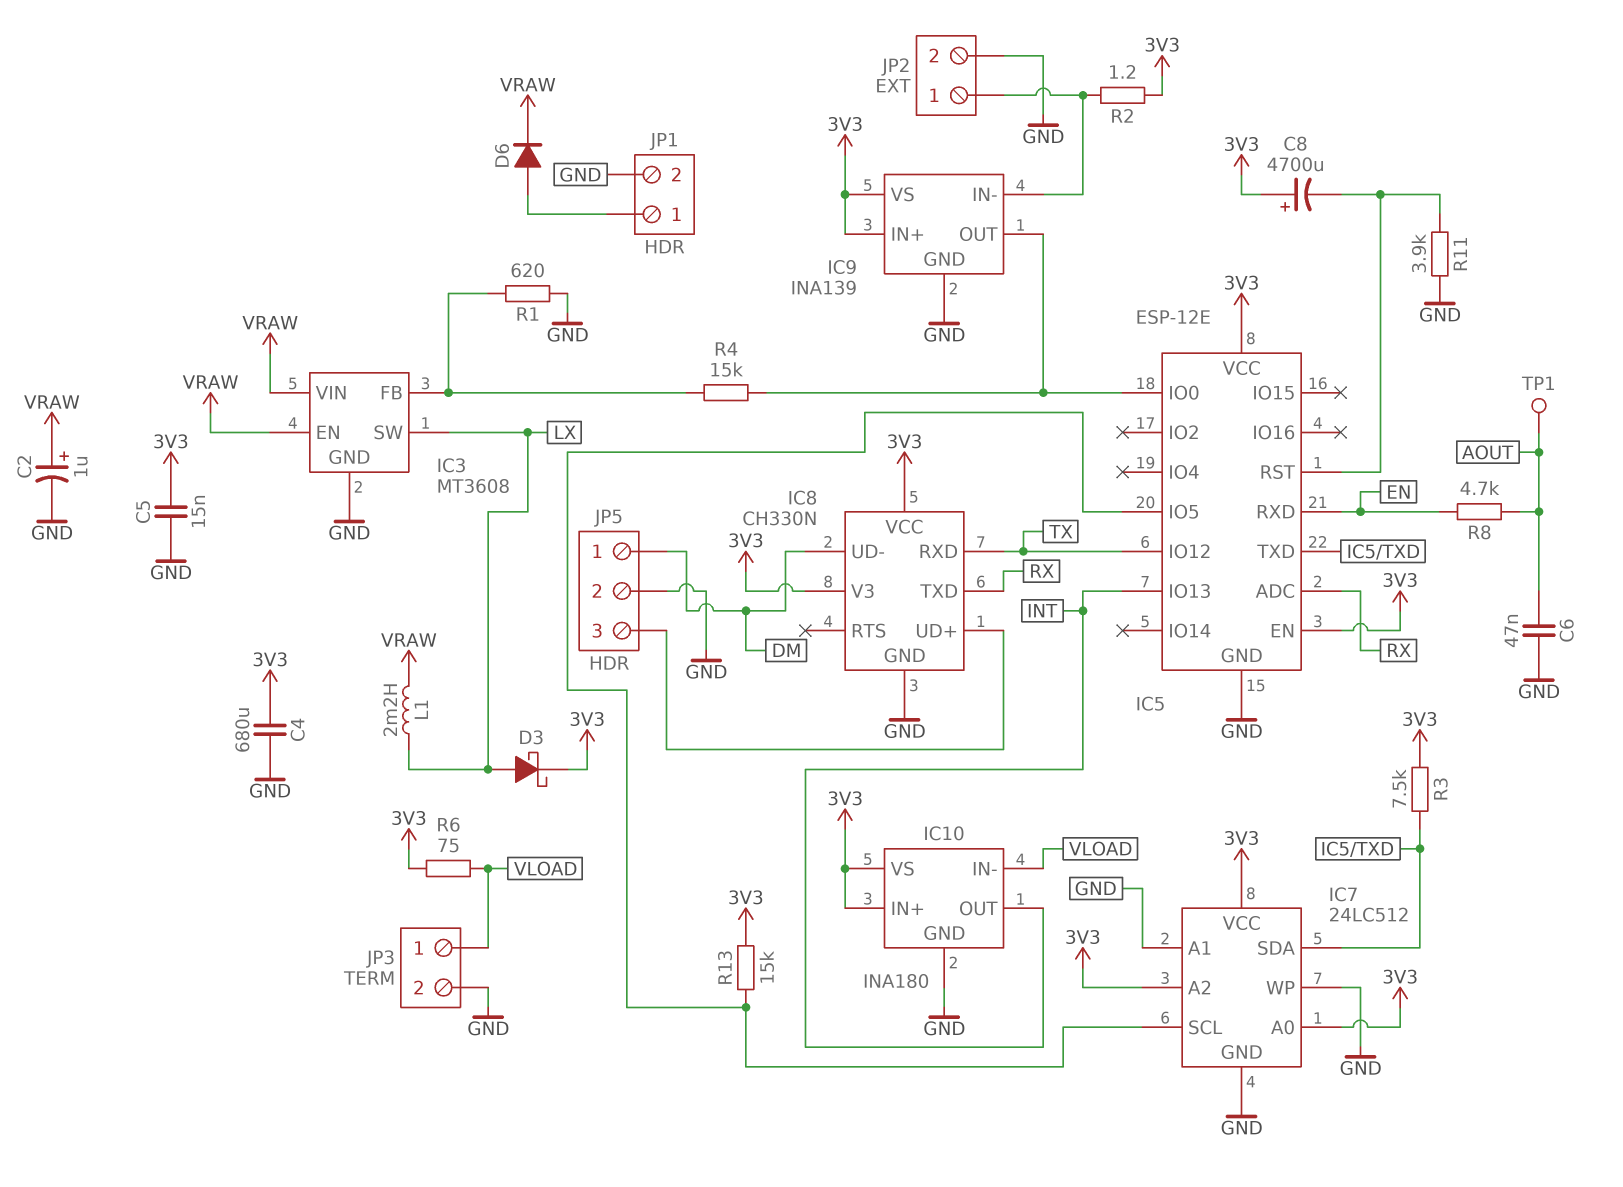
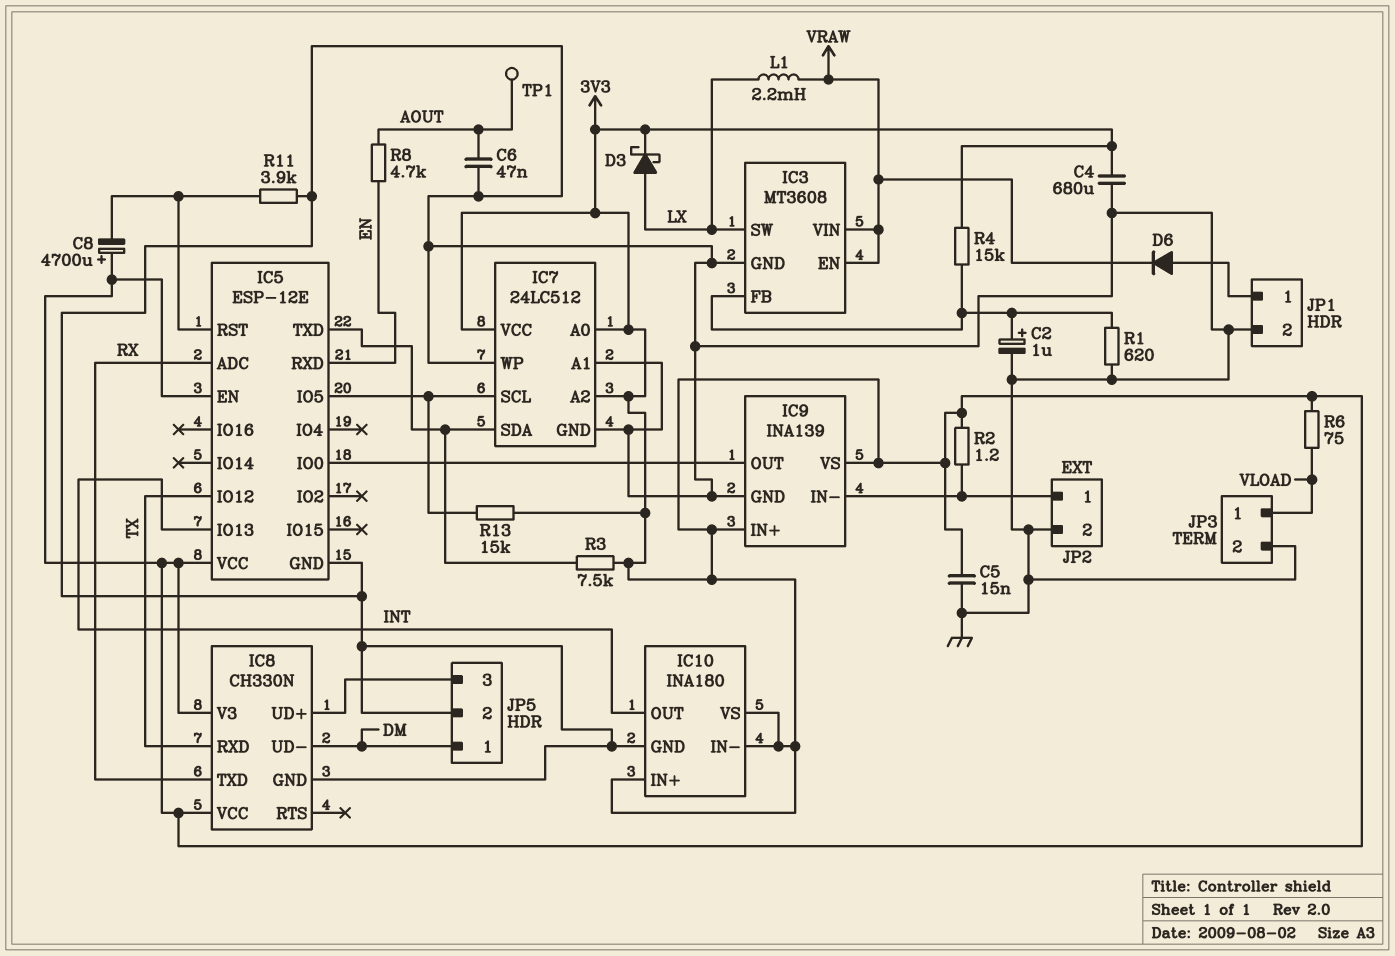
C2: 1uF (plus VRAW, minus GND) -> 1uF (plus IC3/FB, minus GND)
IC10 pin IN-: VLOAD -> 3V3
R4: 15k (IC3/FB, IC5/IO0) -> 15k (3V3, IC3/FB)

